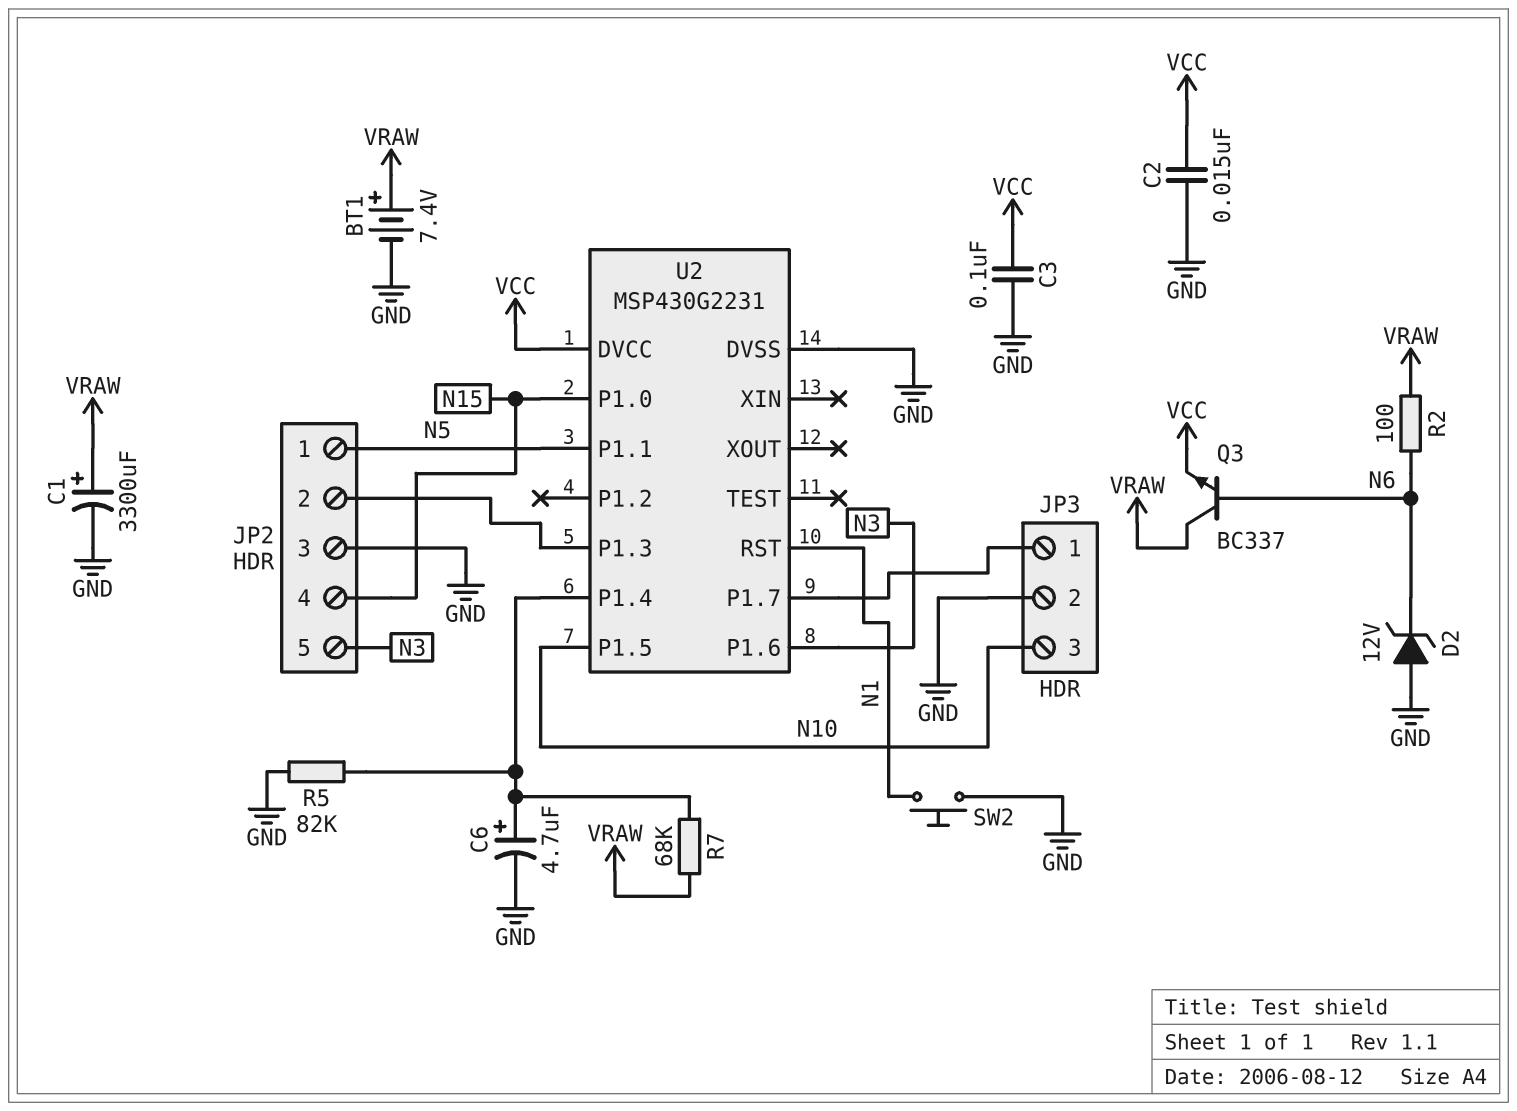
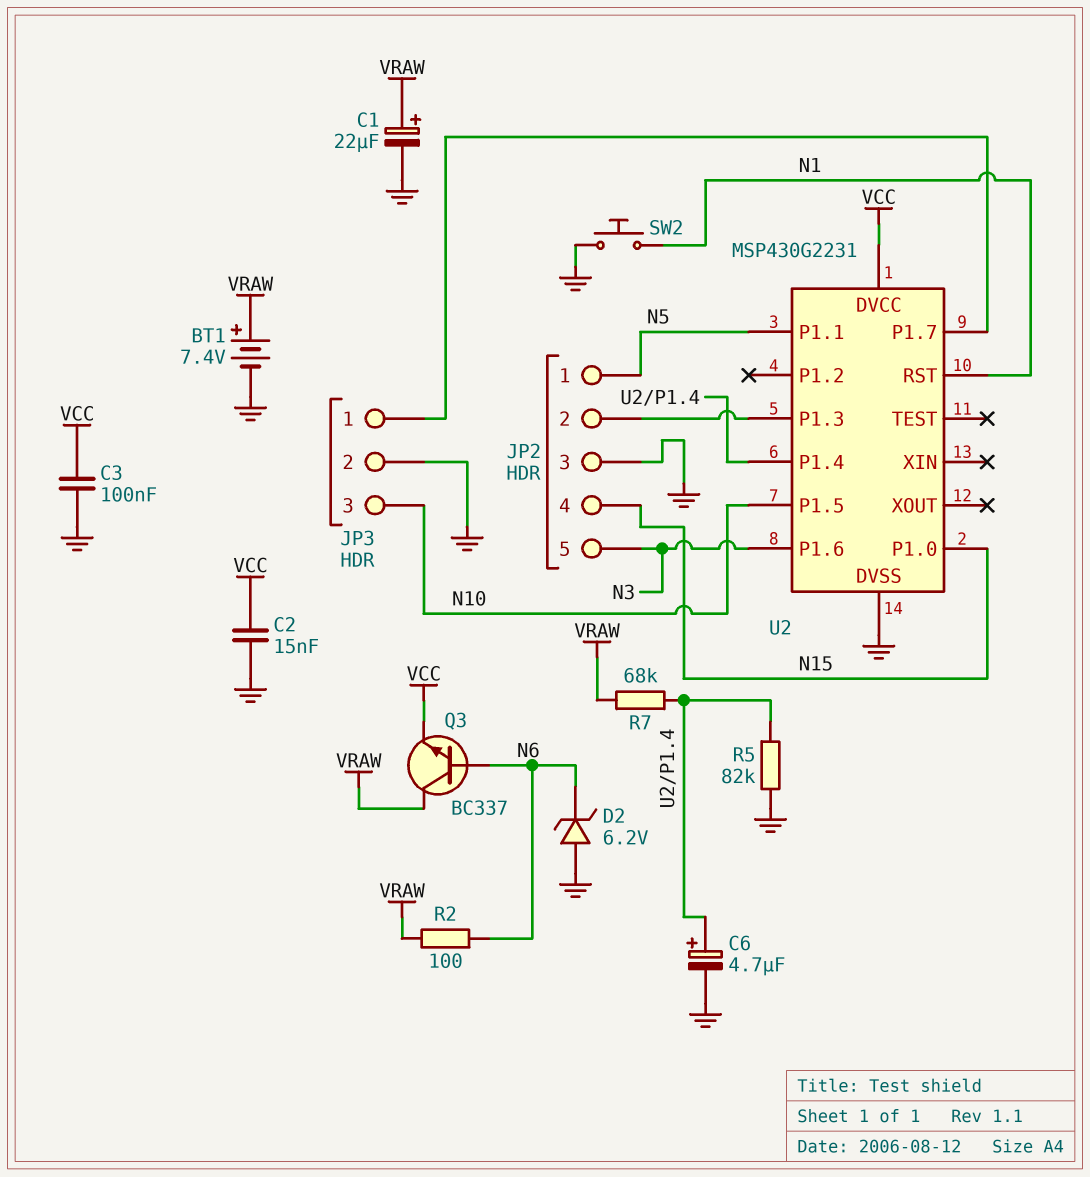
C1: 3300uF (plus VRAW, minus GND) -> 22uF (plus VRAW, minus GND)
D2: zener 12V (A GND, K N6) -> zener 6.2V (A GND, K N6)

